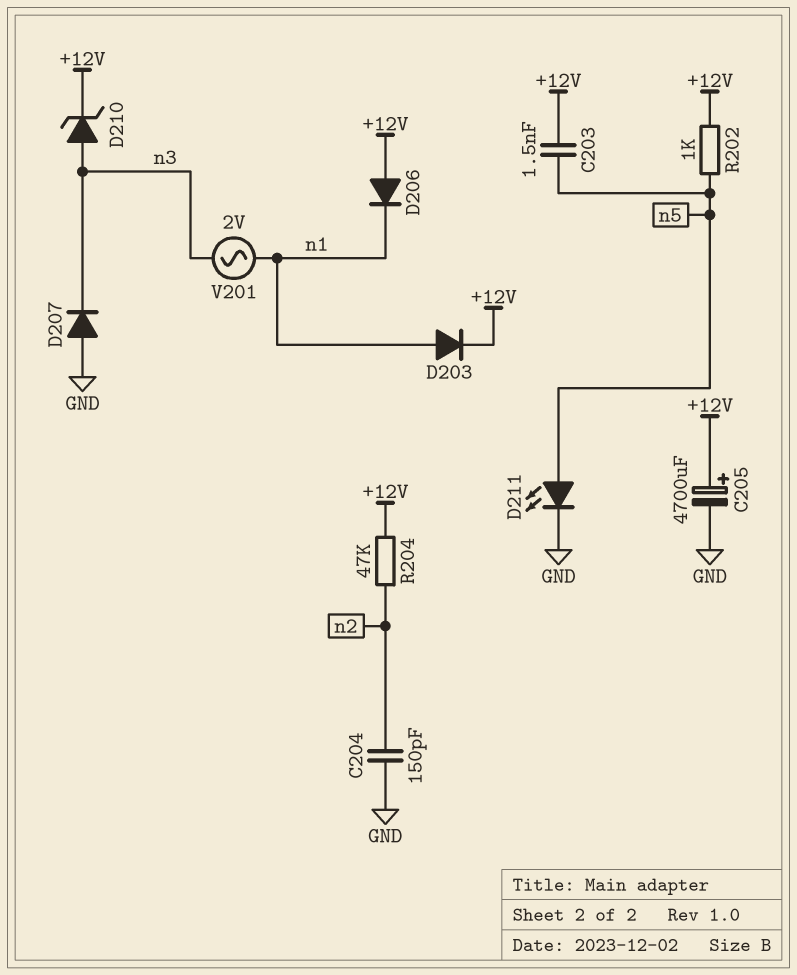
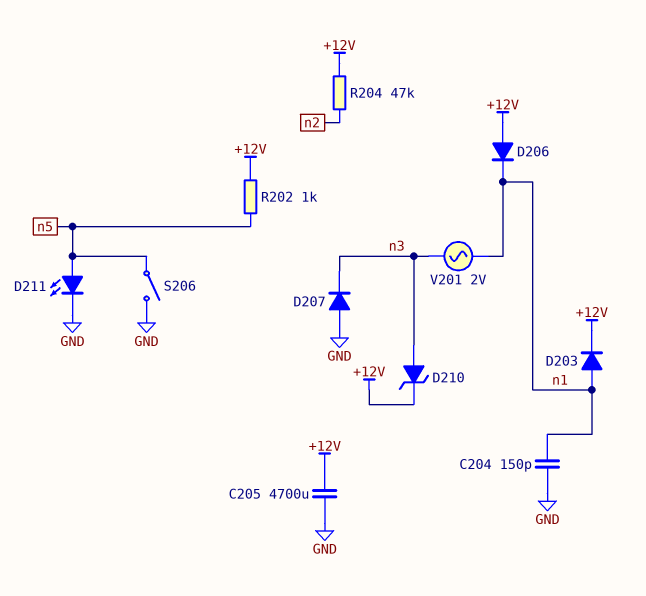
C203: 1.5nF (+12V, n5) -> none
C204: 150pF (GND, n2) -> 150pF (GND, n1)
C205: 4700uF (plus +12V, minus GND) -> 4700uF (+12V, GND)
S206: none -> switch (GND, n5)

